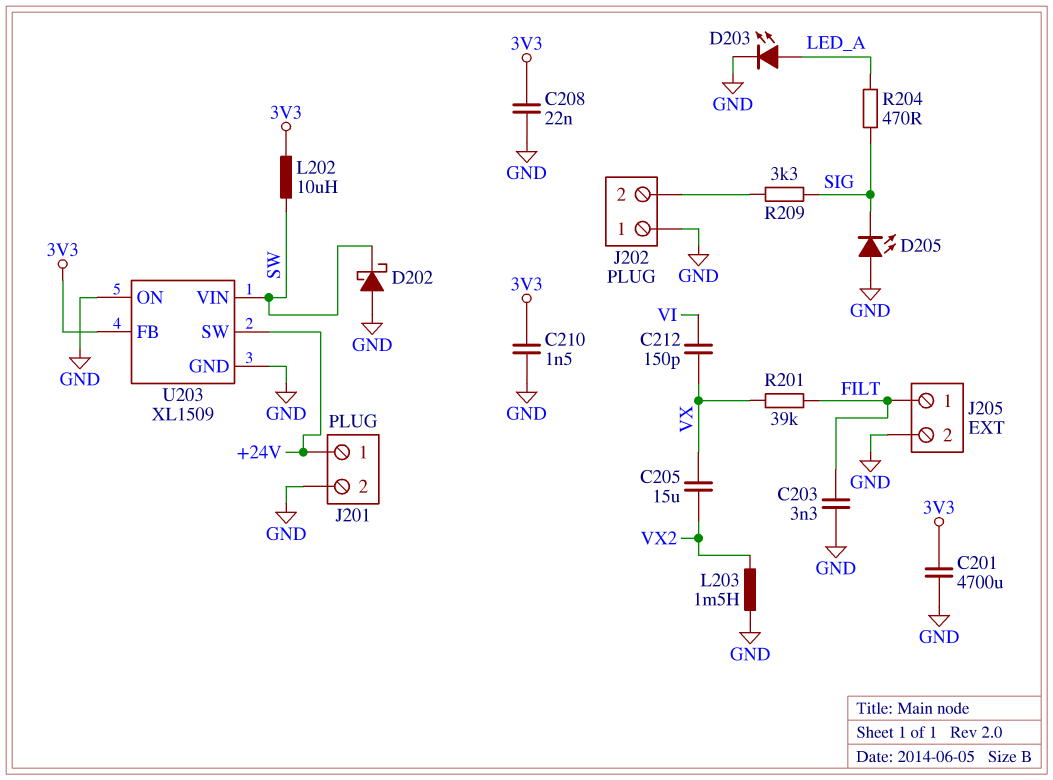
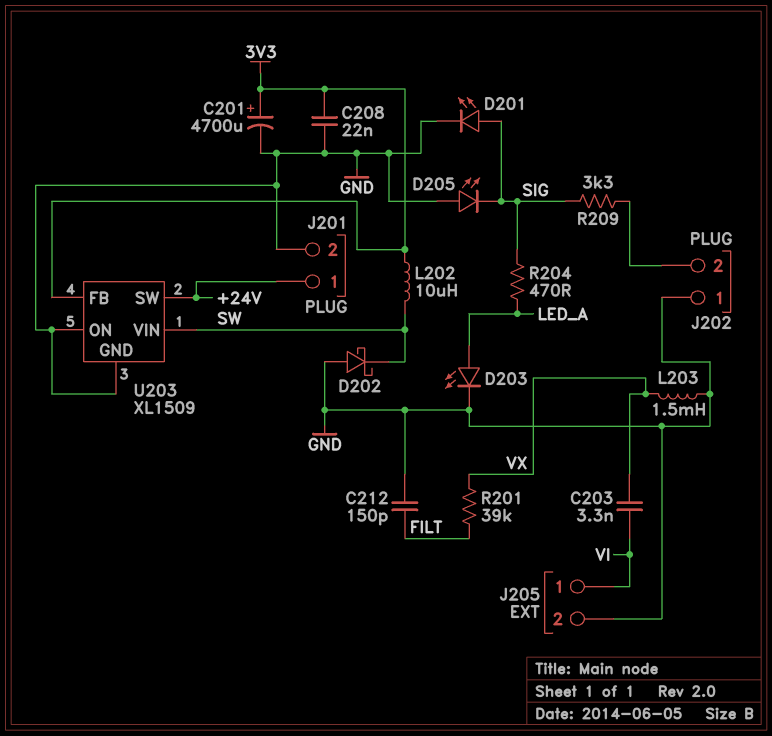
C201: 4700uF (3V3, GND) -> 4700uF (plus 3V3, minus GND)
C203: 3.3nF (FILT, GND) -> 3.3nF (VI, VX)
C205: 15uF (VX, VX2) -> none
C210: 1.5nF (3V3, GND) -> none
C212: 150pF (VI, VX) -> 150pF (FILT, GND)
D201: none -> LED (A SIG, K GND)
J205 pin 1: FILT -> VI
L203: 1.5mH (GND, VX2) -> 1.5mH (GND, VX)

